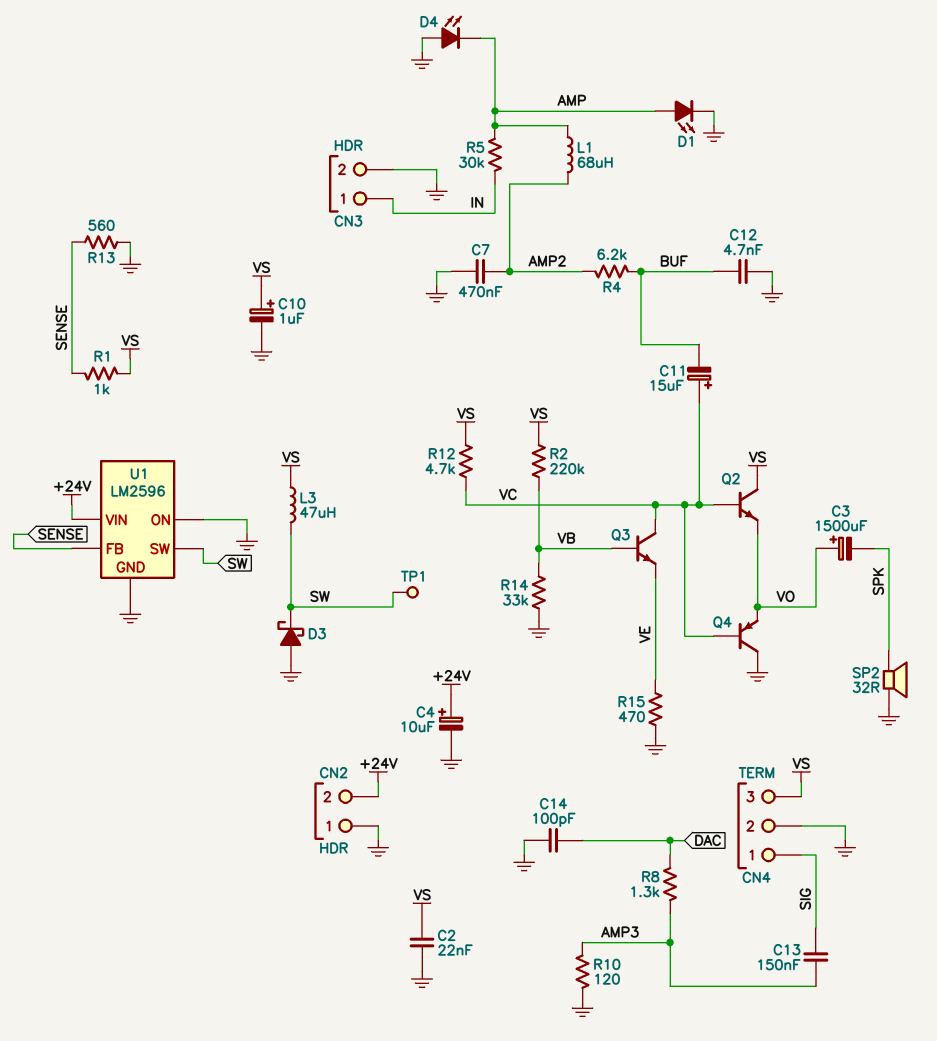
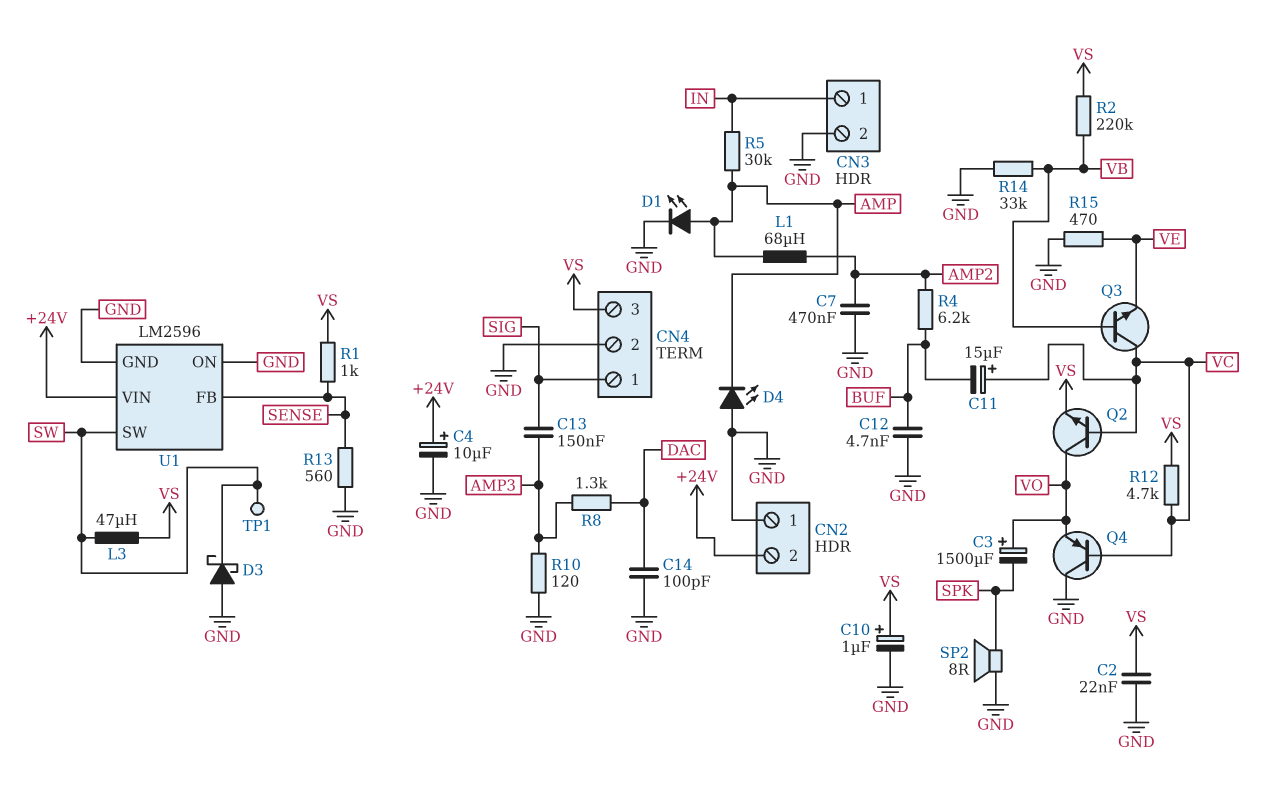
Q2: NPN (B VC, C VS, E VO) -> NPN (B VC, C VO, E VS)
SP2: speaker 32R (GND, SPK) -> speaker 8R (GND, SPK)

